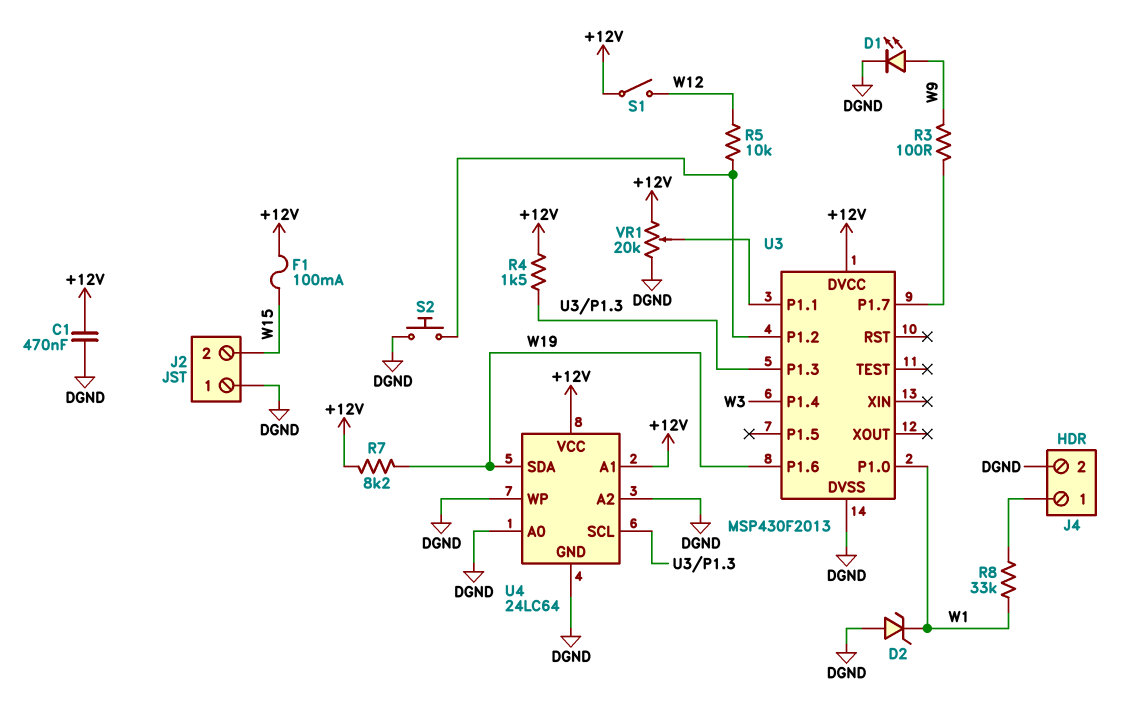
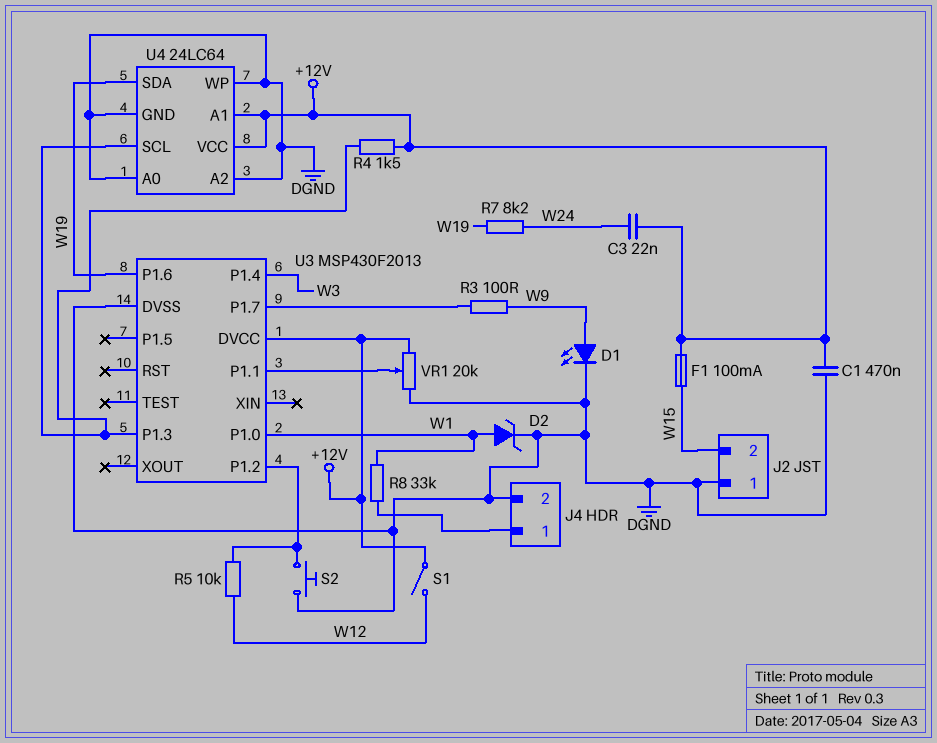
C3: none -> 22nF (+12V, W24)
D2: zener (A DGND, K W1) -> zener (A W1, K DGND)
R7: 8.2k (+12V, W19) -> 8.2k (W19, W24)

